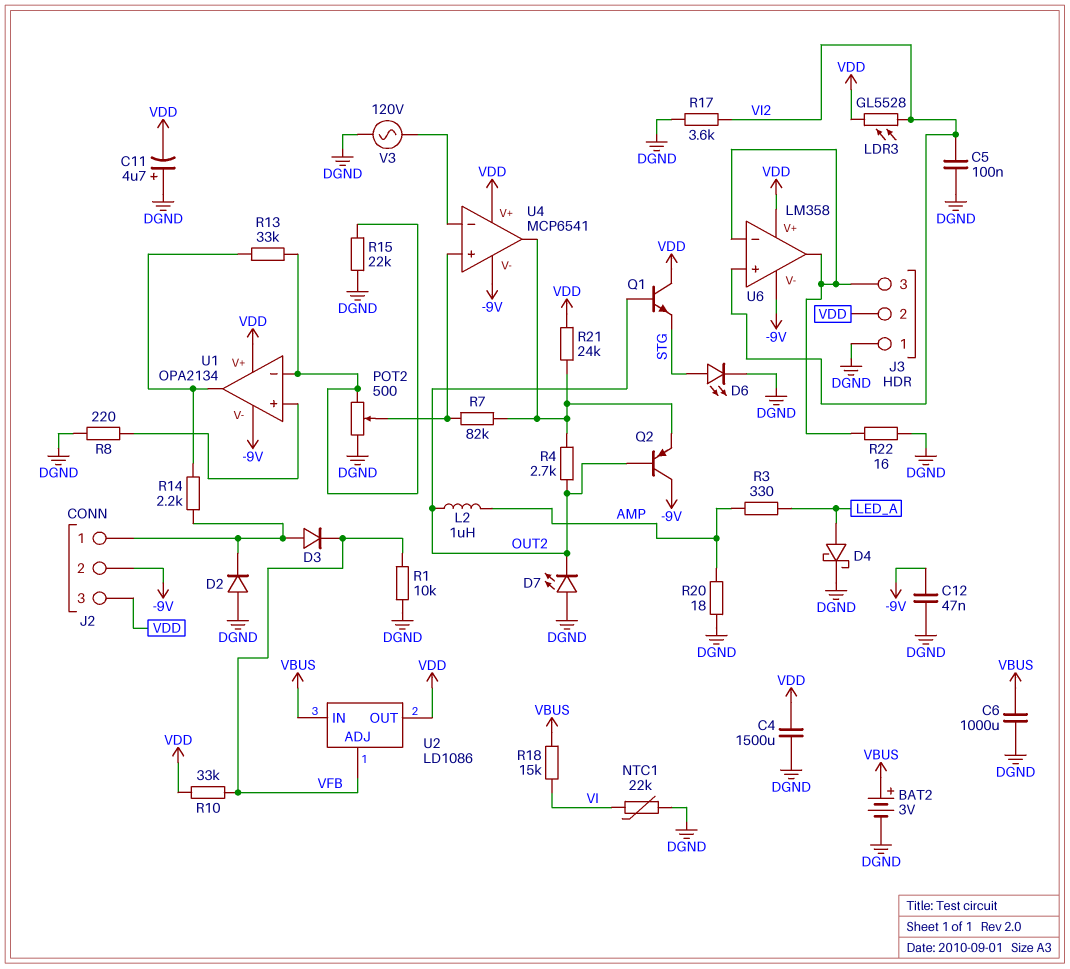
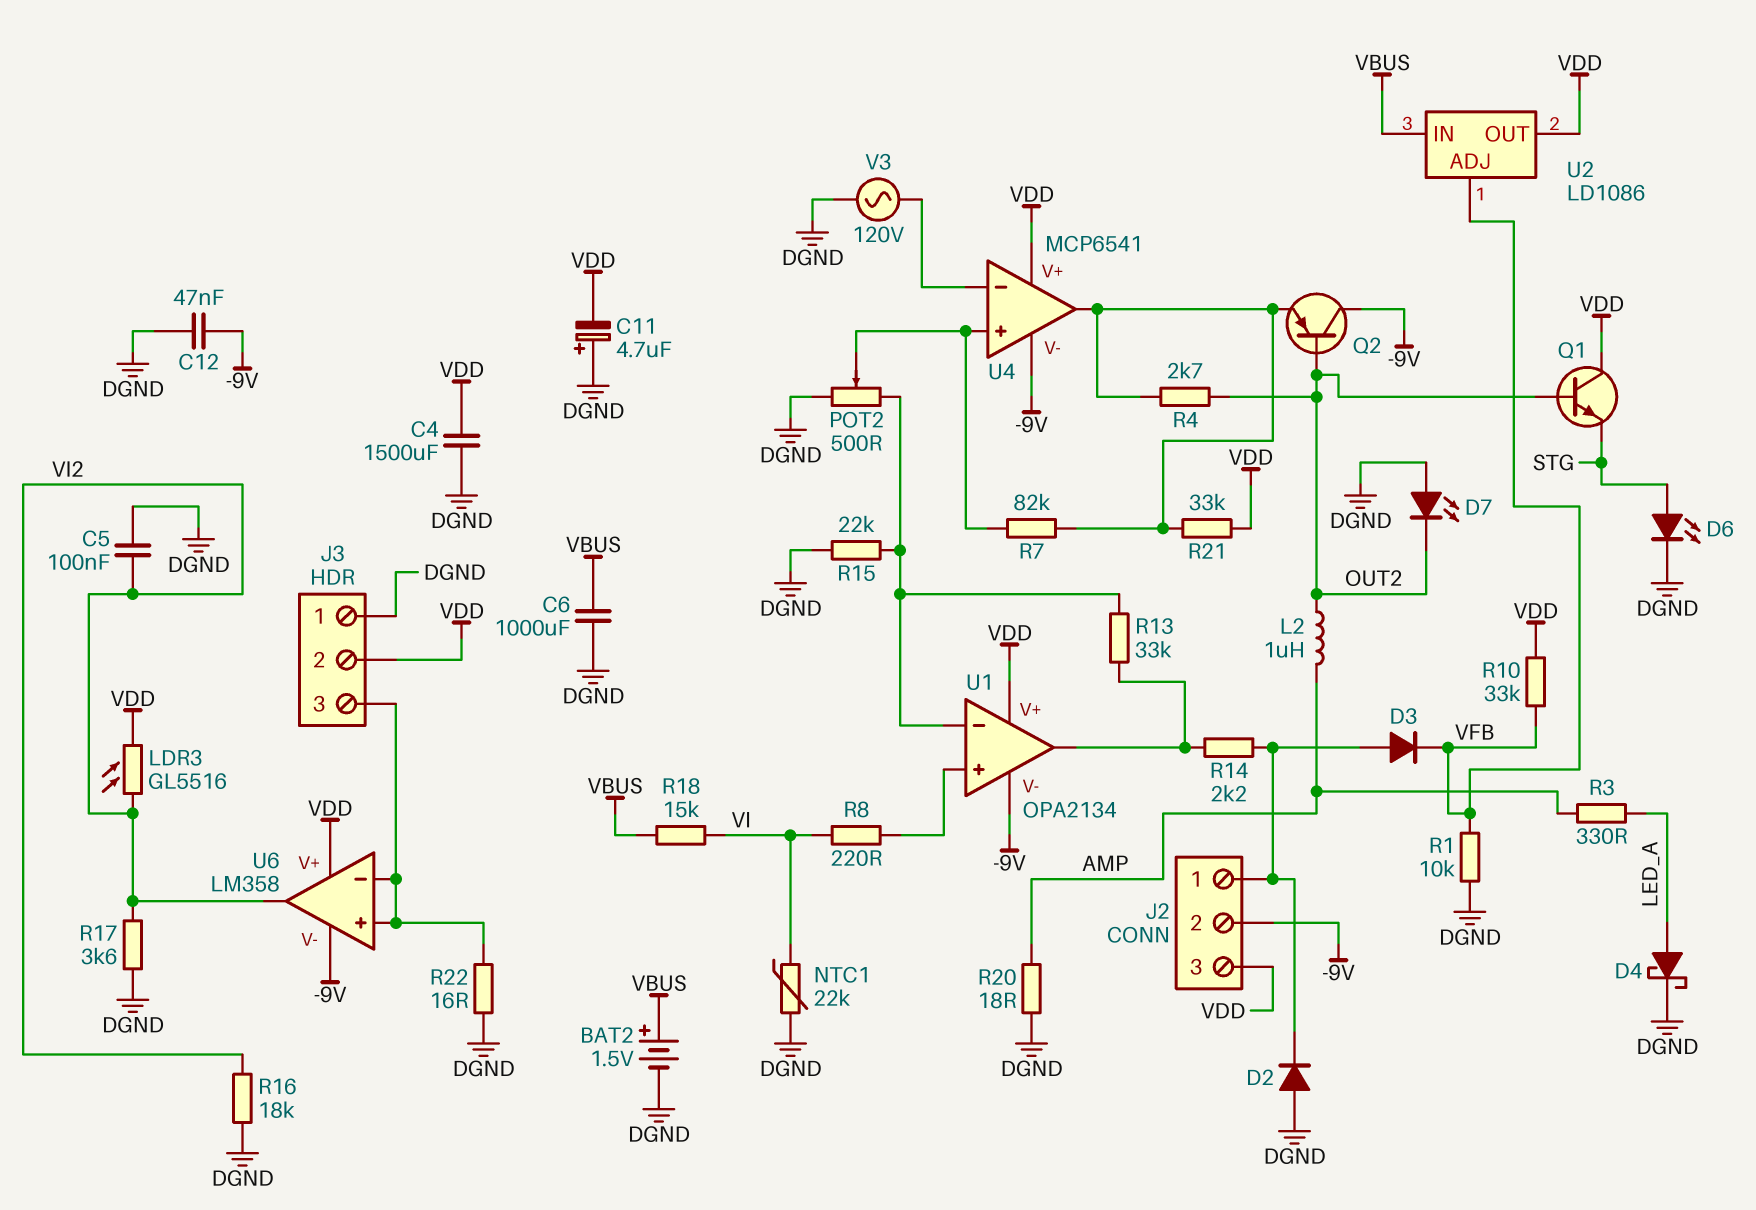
BAT2: 3V (plus VBUS, minus DGND) -> 1.5V (plus VBUS, minus DGND)
LDR3: GL5528 (VDD, VI2) -> GL5516 (VDD, VI2)
R8: 220 (DGND, U1/in+) -> 220 (U1/in+, VI)
R16: none -> 18k (DGND, VI2)
R21: 24k (U4/out, VDD) -> 33k (U4/out, VDD)
U6 pin in+: VI2 -> J3/3
U6 pin out: J3/3 -> VI2

